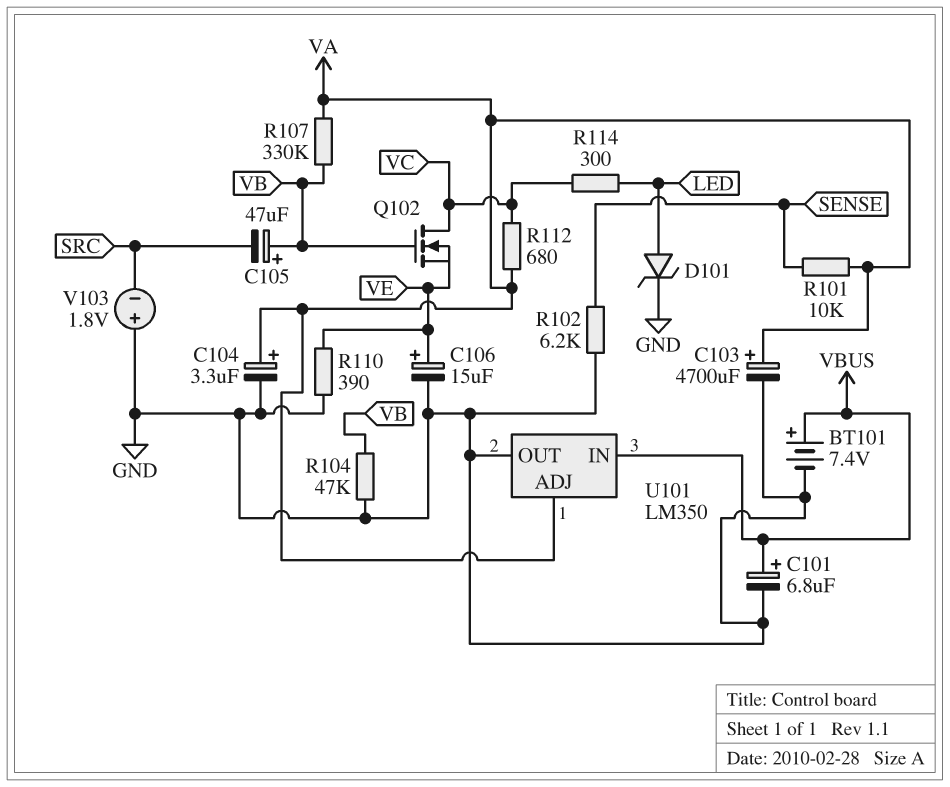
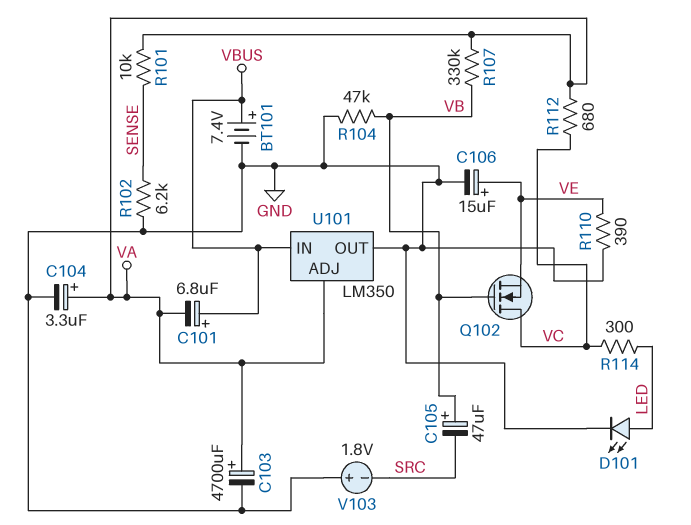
C101: 6.8uF (plus VBUS, minus GND) -> 6.8uF (plus VBUS, minus VA)
D101: zener (A LED, K GND) -> LED (A LED, K GND)

